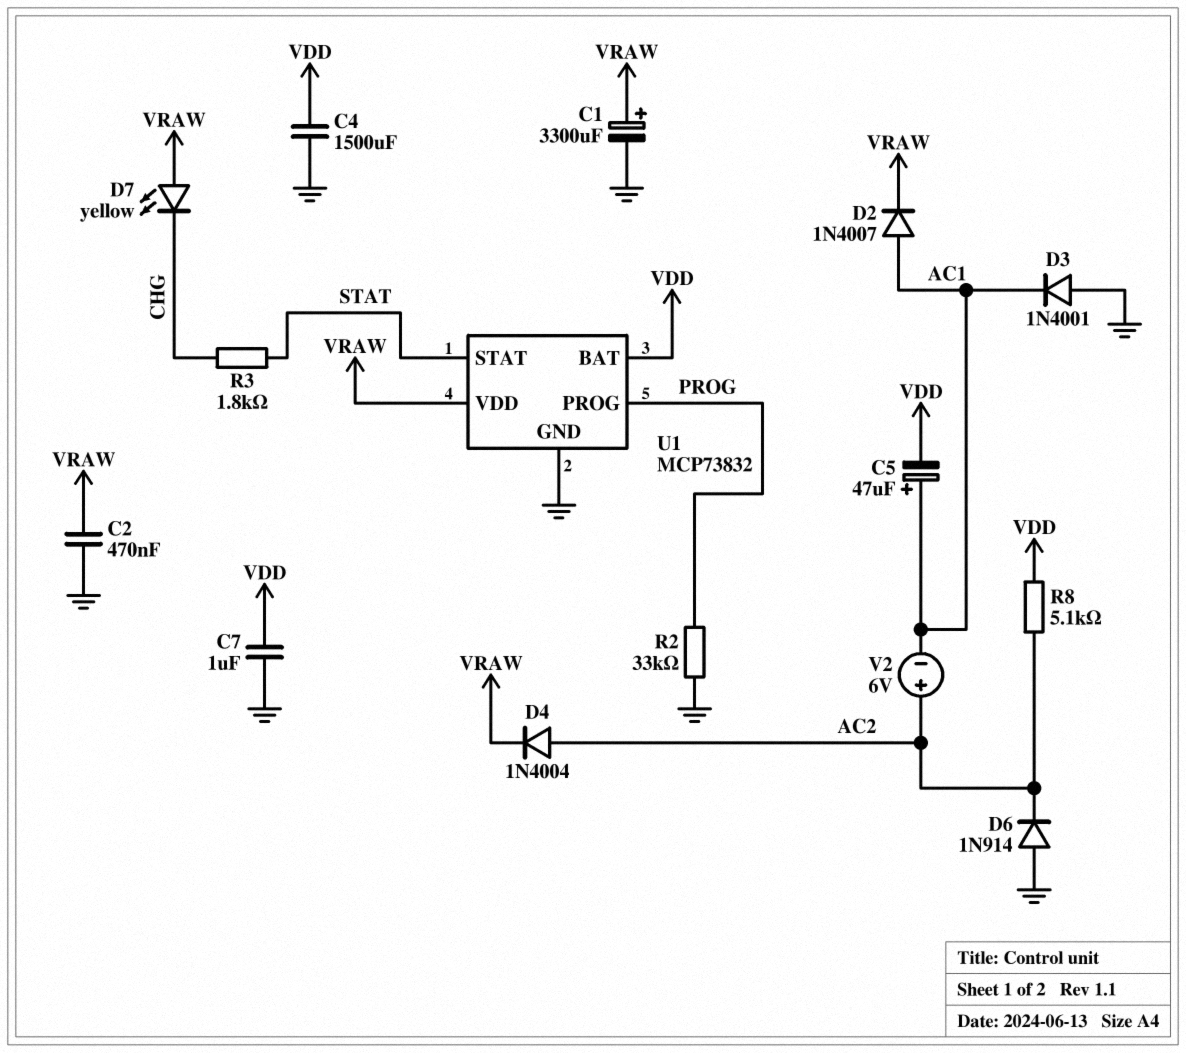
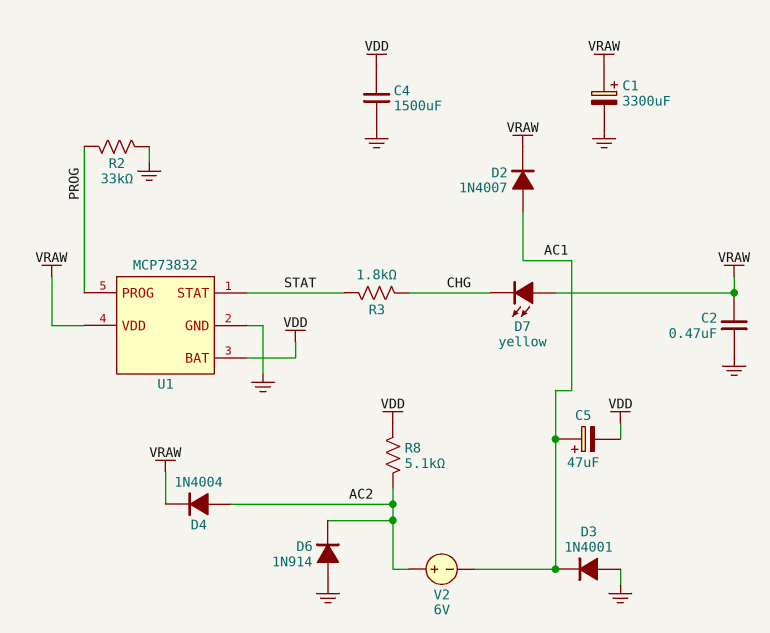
C7: 1uF (GND, VDD) -> none

